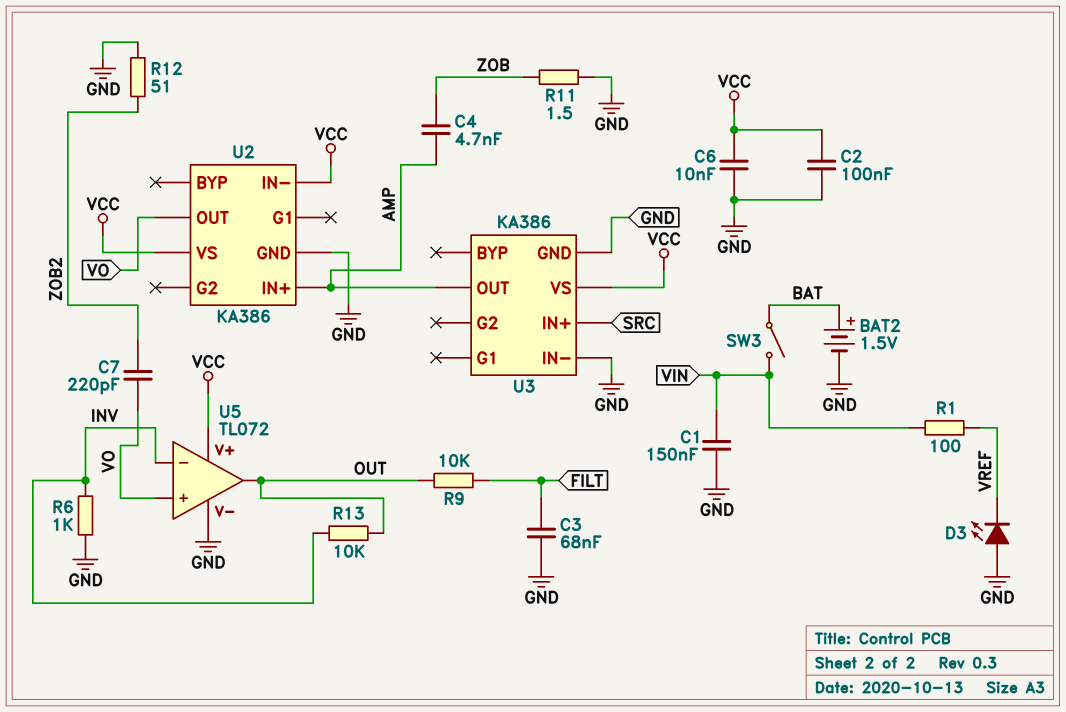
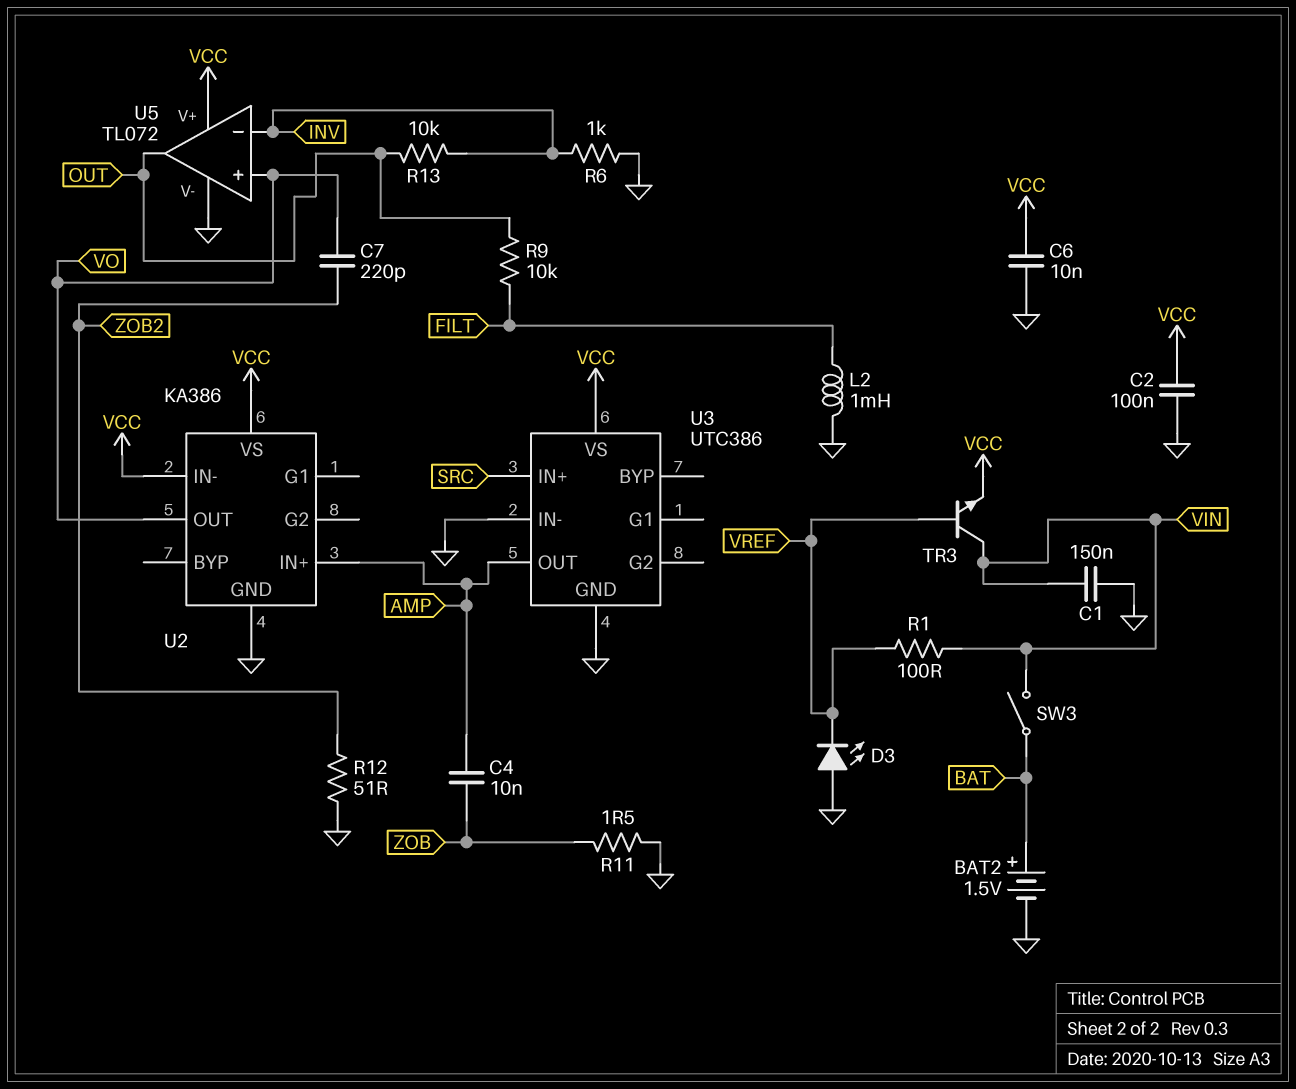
C3: 68nF (FILT, GND) -> none
C4: 4.7nF (AMP, ZOB) -> 10nF (AMP, ZOB)
L2: none -> 1mH (FILT, GND)
TR3: none -> NPN (B VREF, C VIN, E VCC)
U3: KA386 -> UTC386

